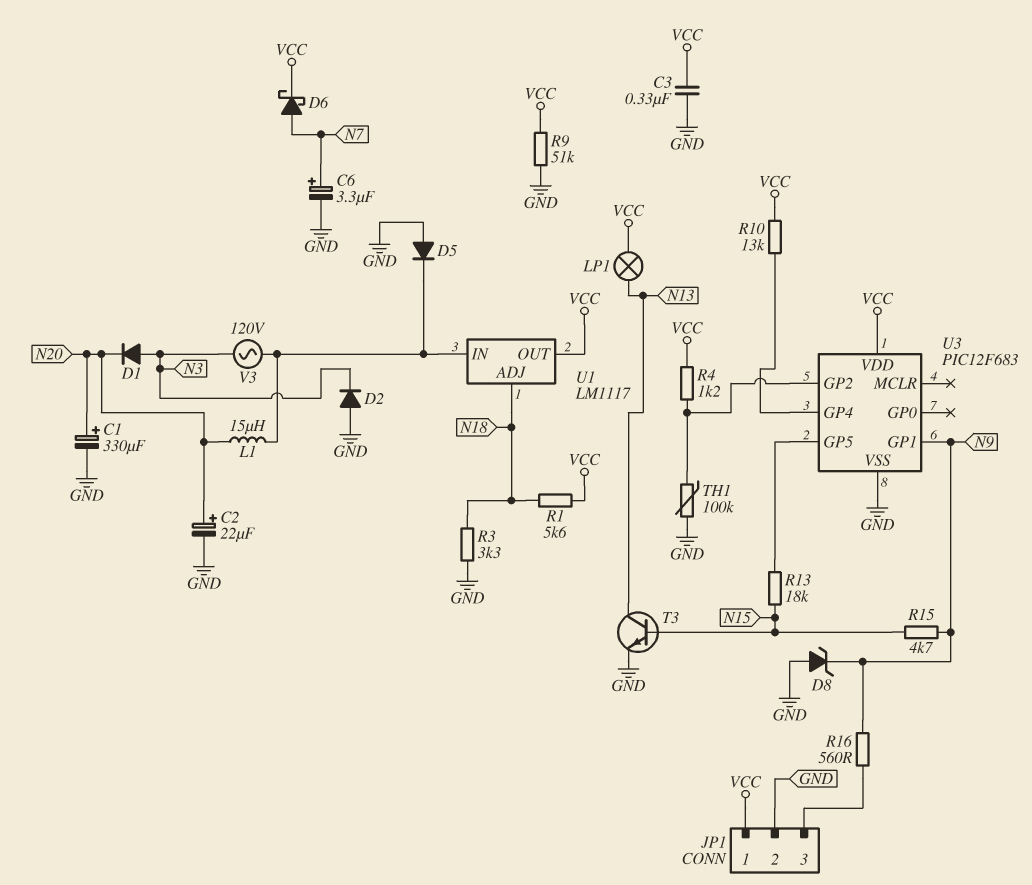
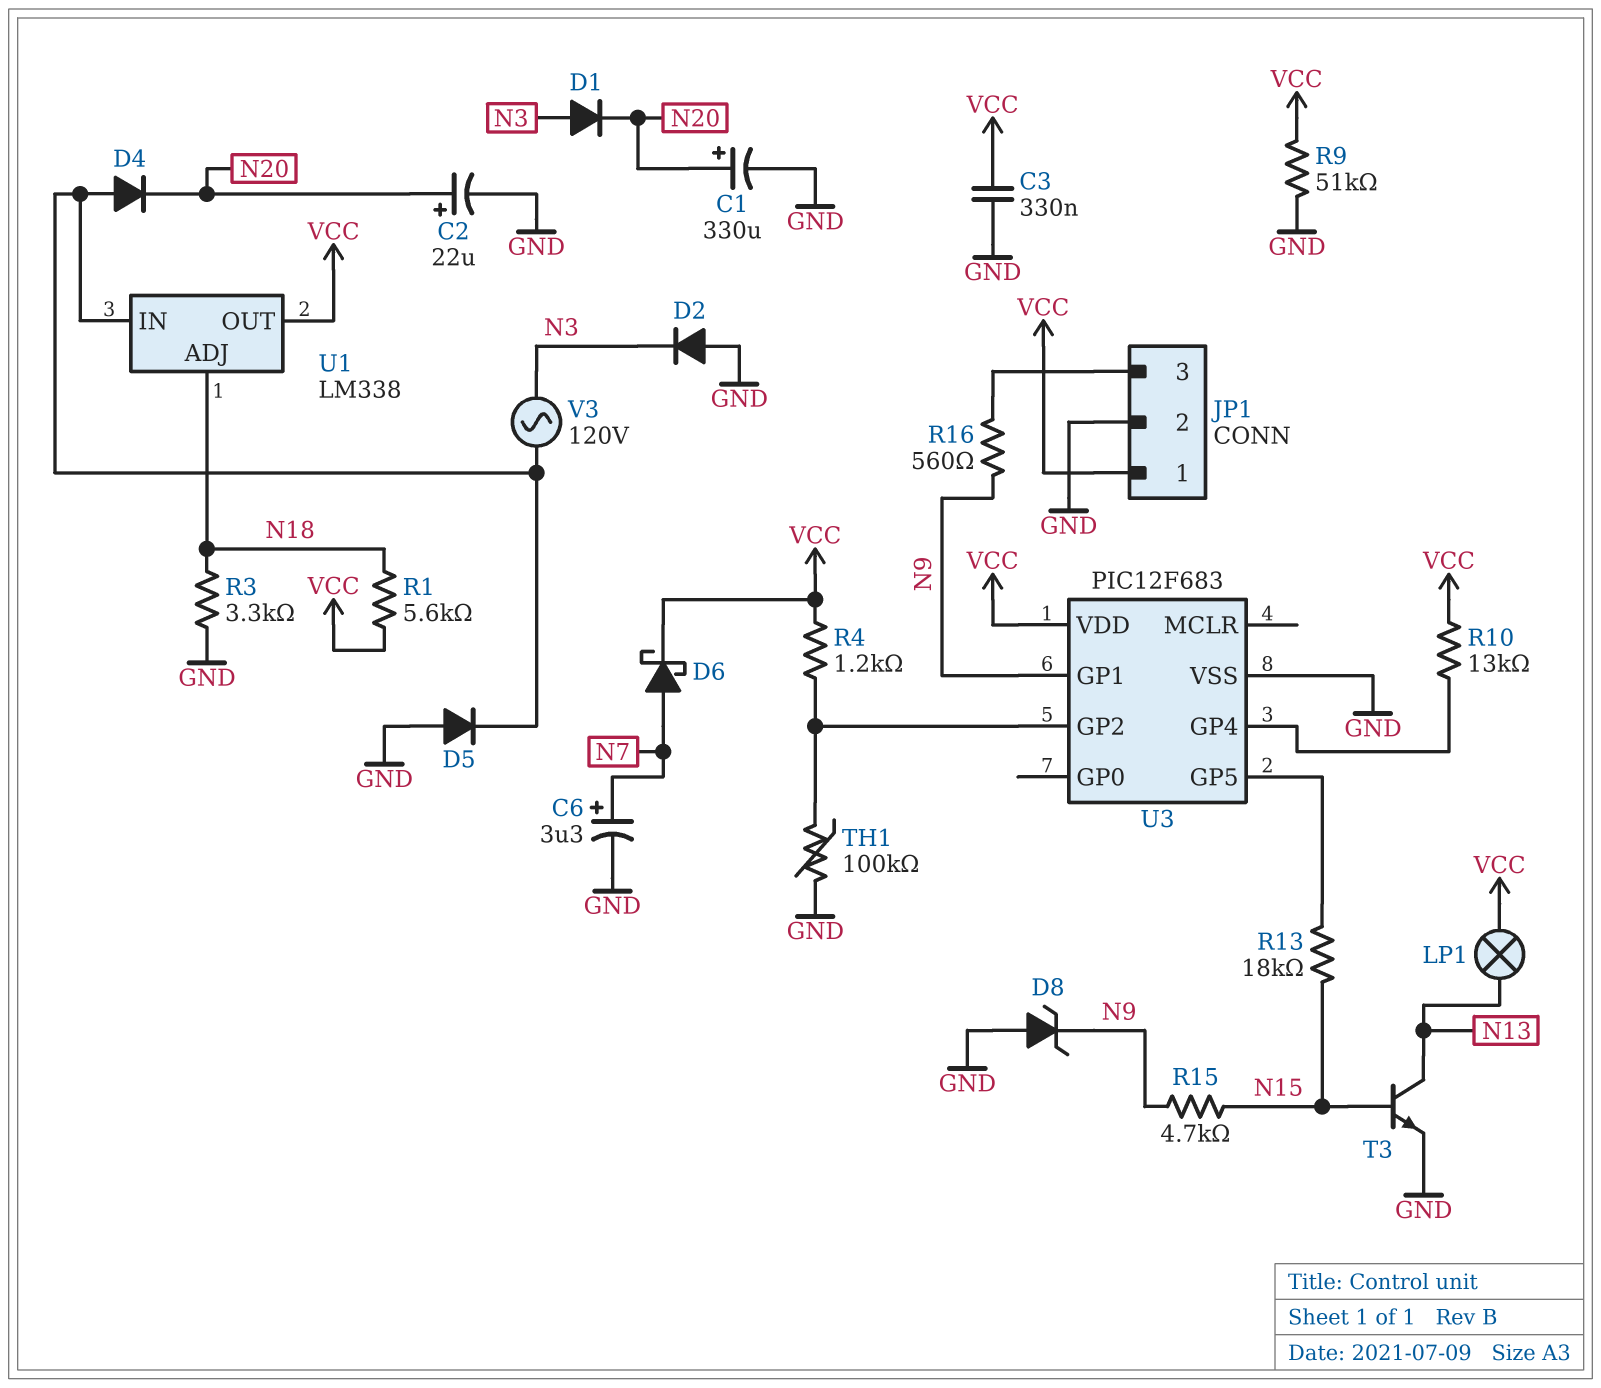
D4: none -> diode (A U1/IN, K N20)
L1: 15uH (N20, U1/IN) -> none
U1: LM1117 -> LM338

